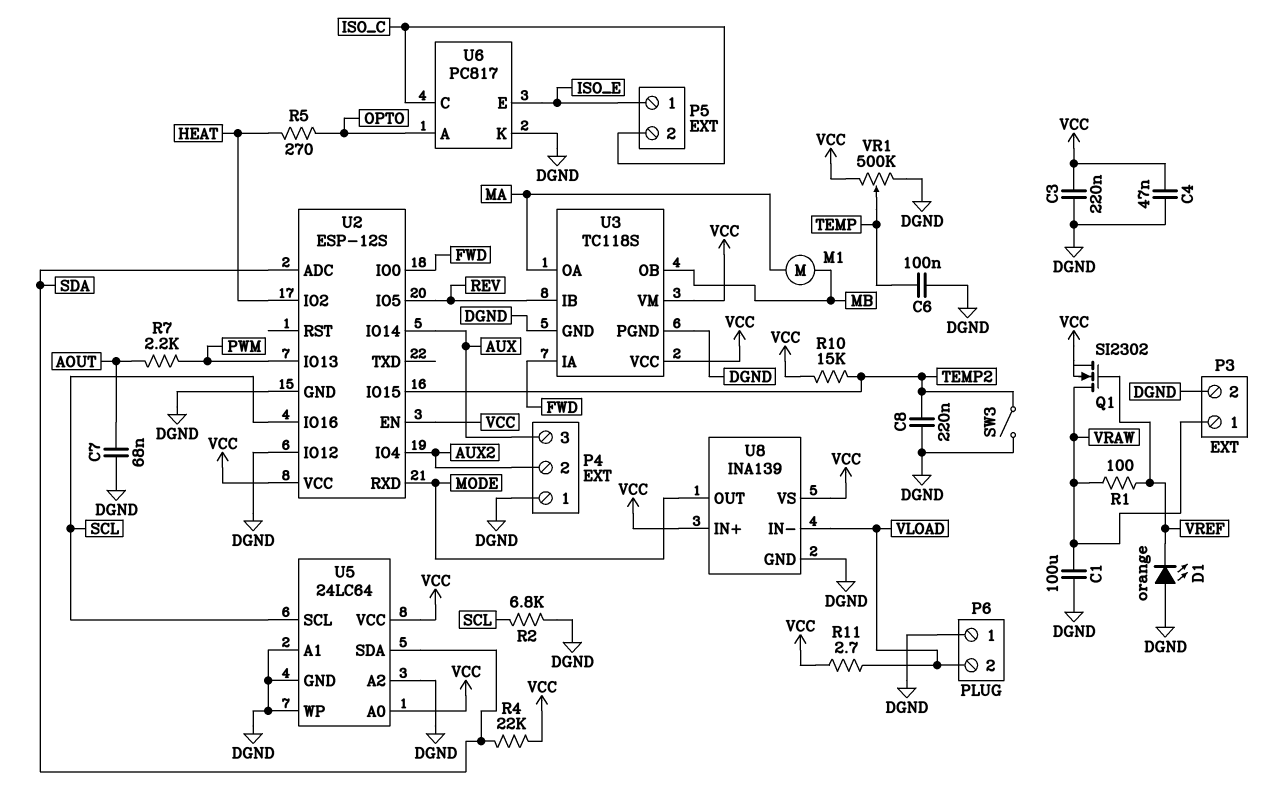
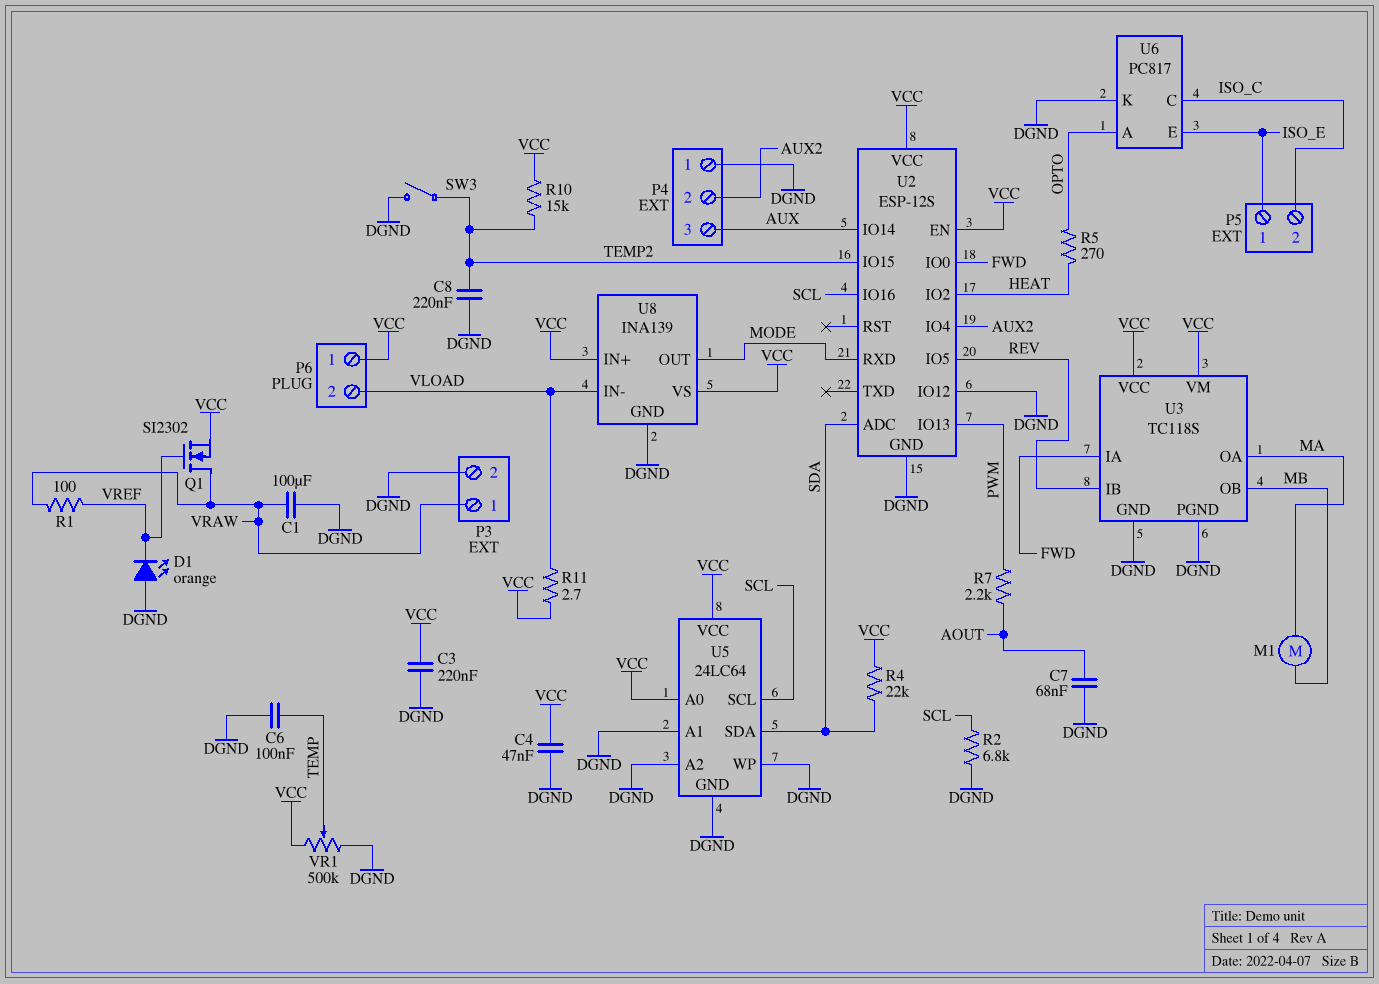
P6 pin 1: DGND -> VCC

